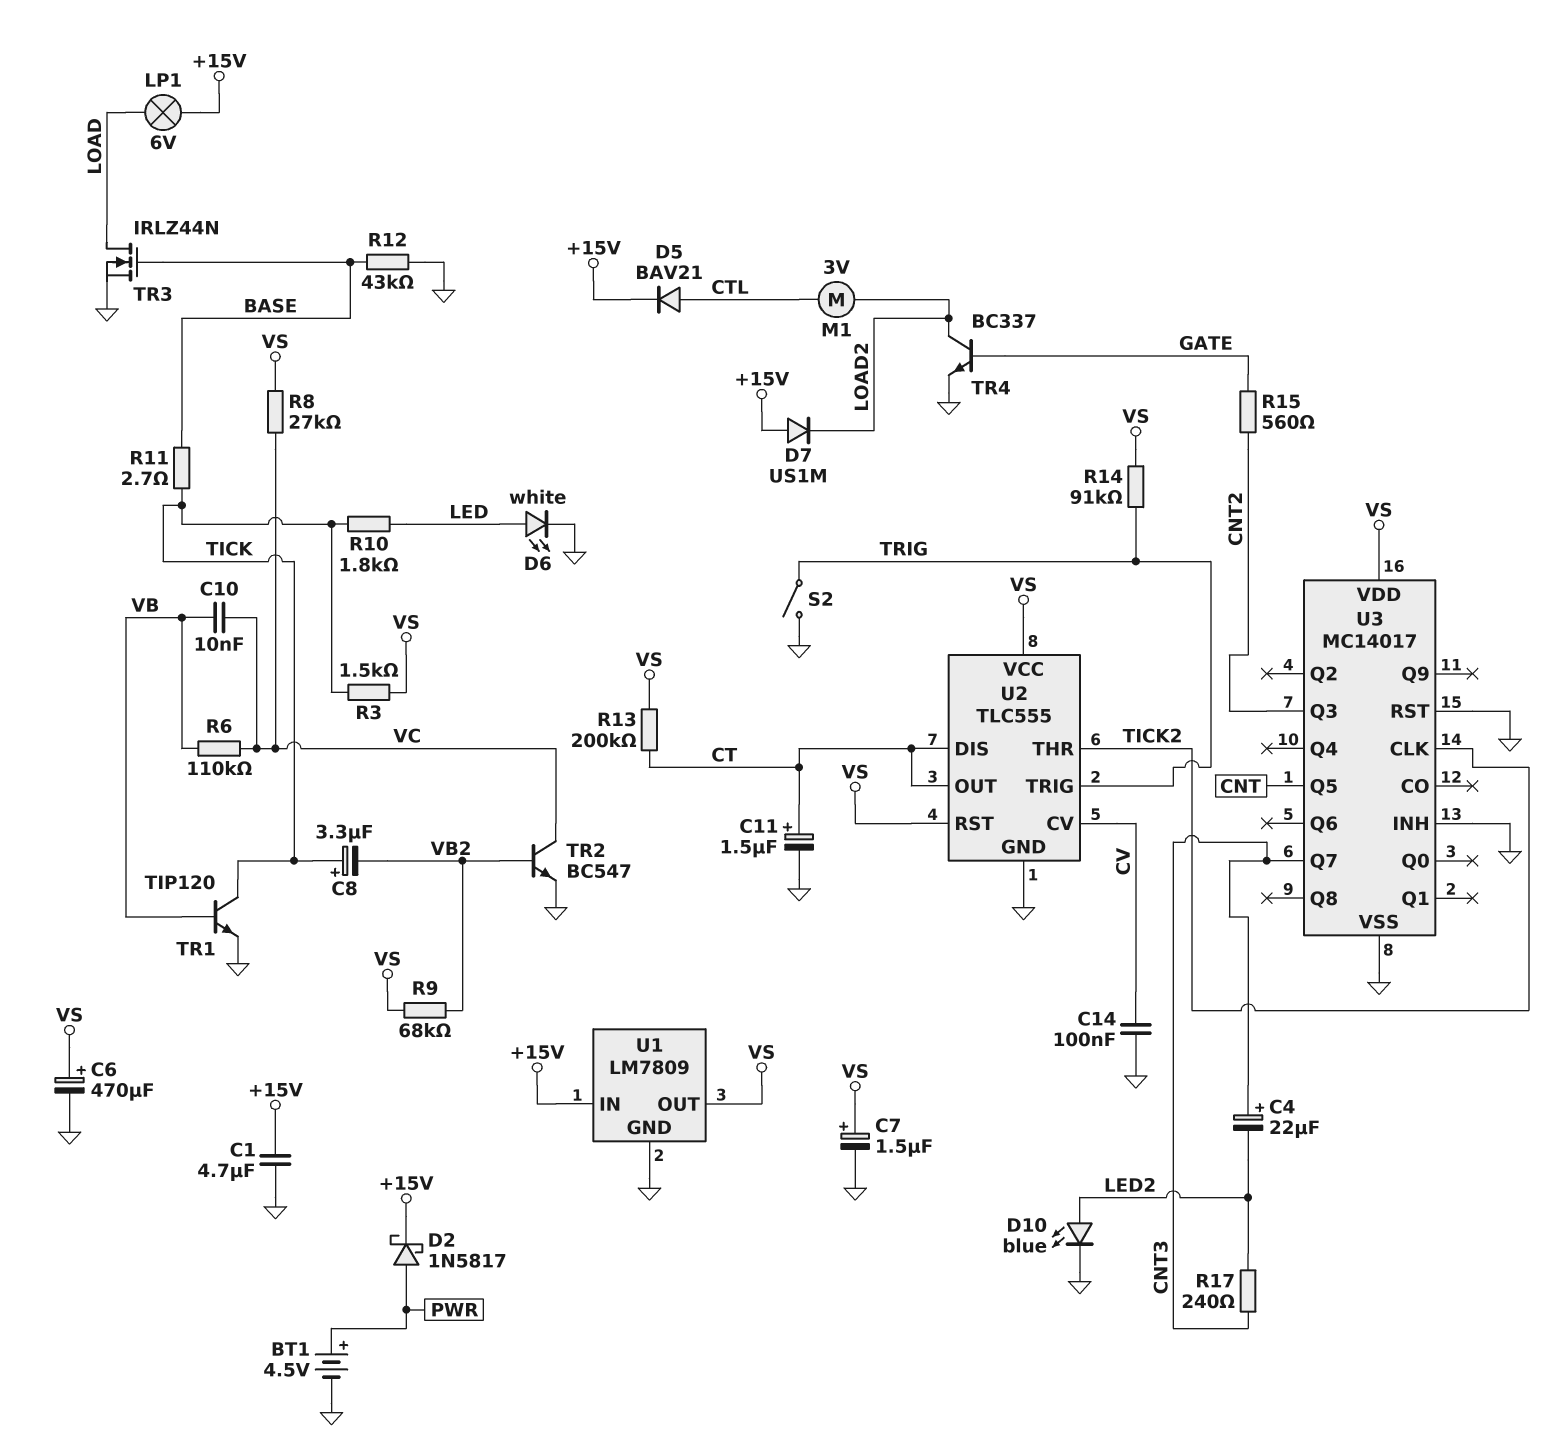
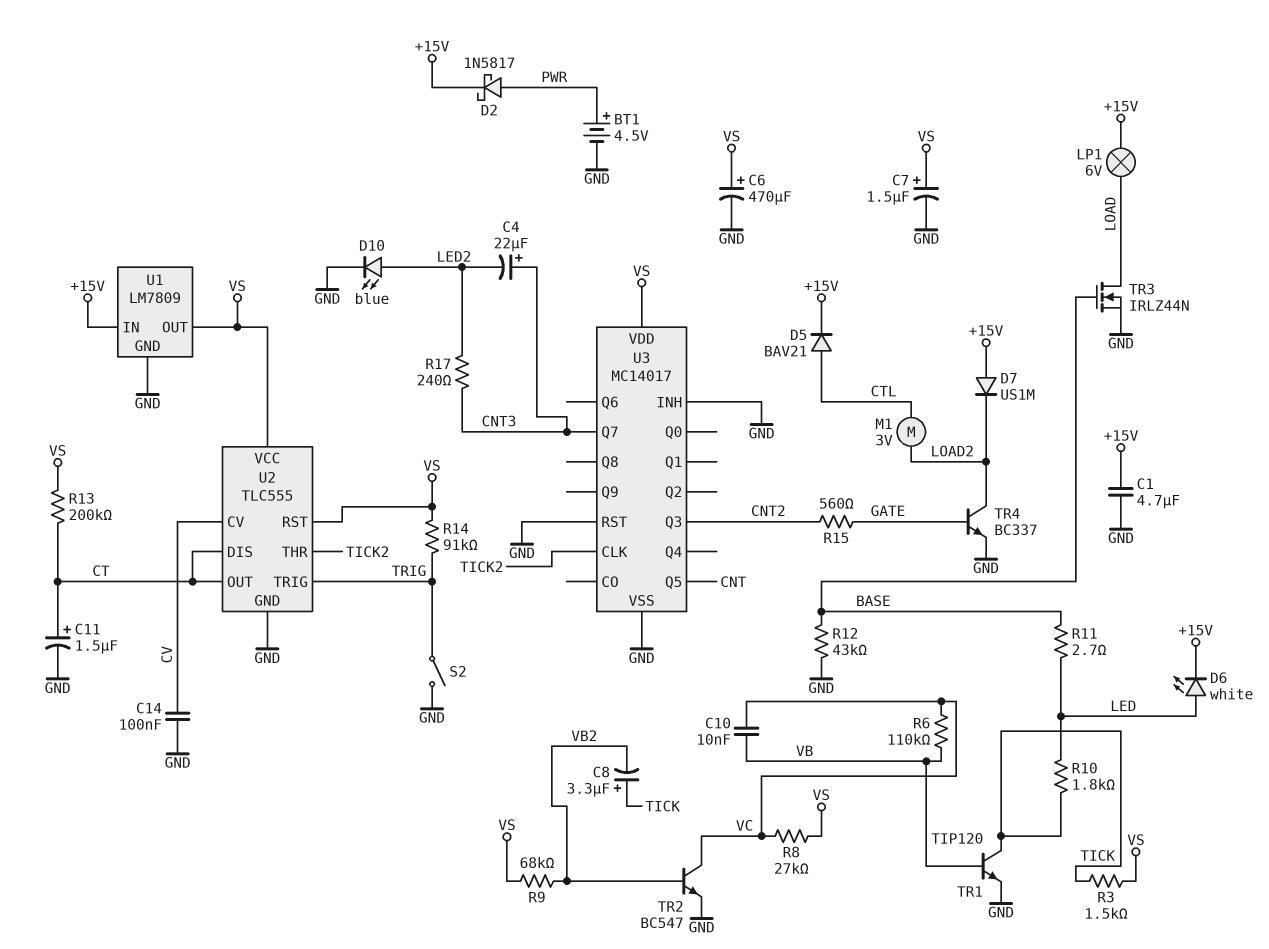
D6: LED white (A LED, K GND) -> LED white (A LED, K +15V)
R11: 2.7 (BASE, TICK) -> 2.7 (BASE, LED)

